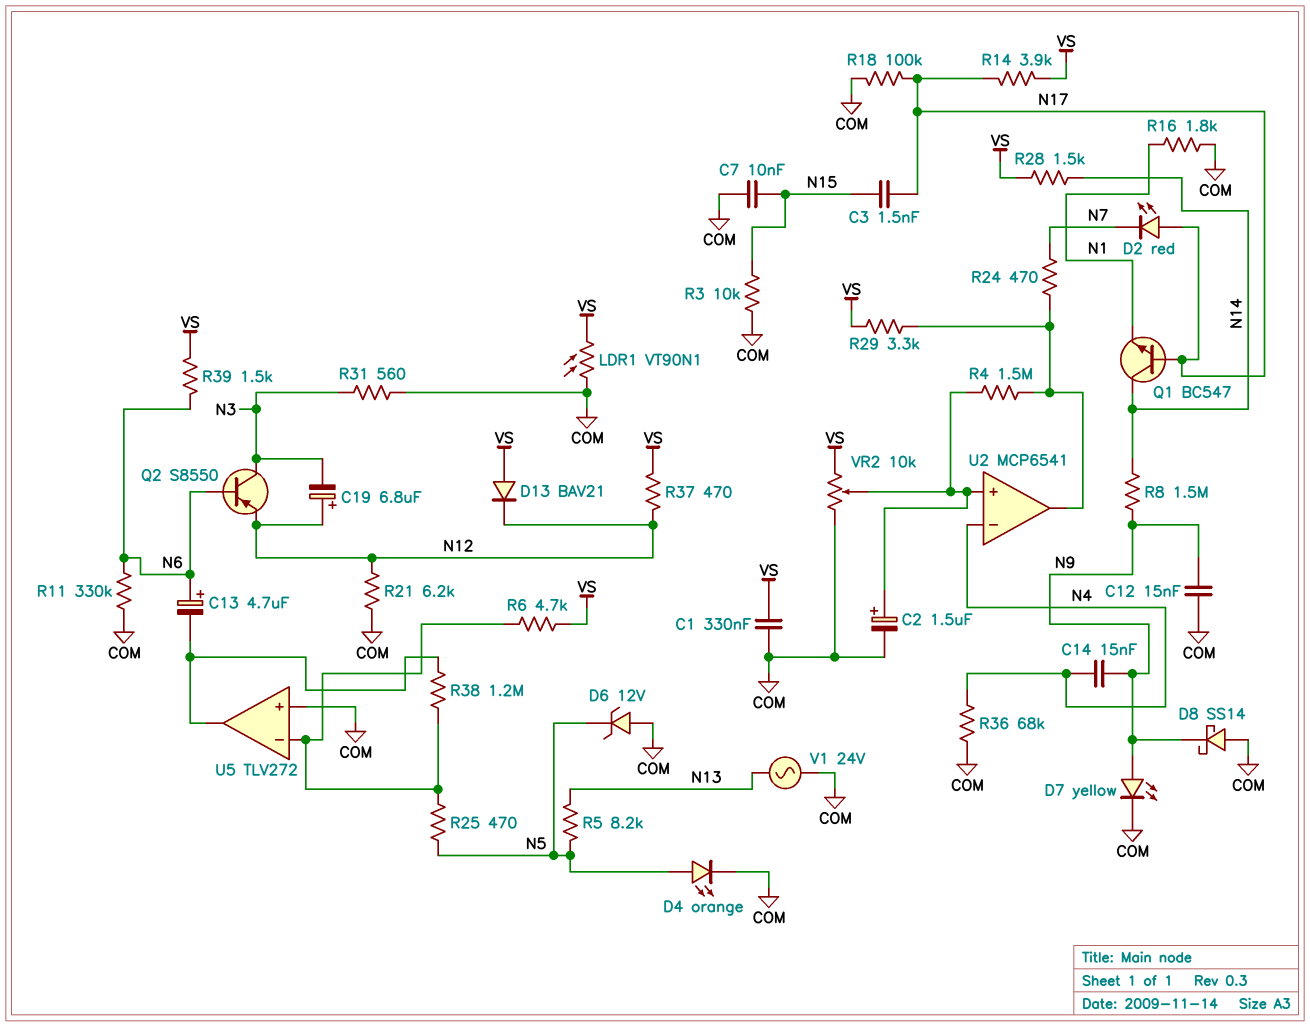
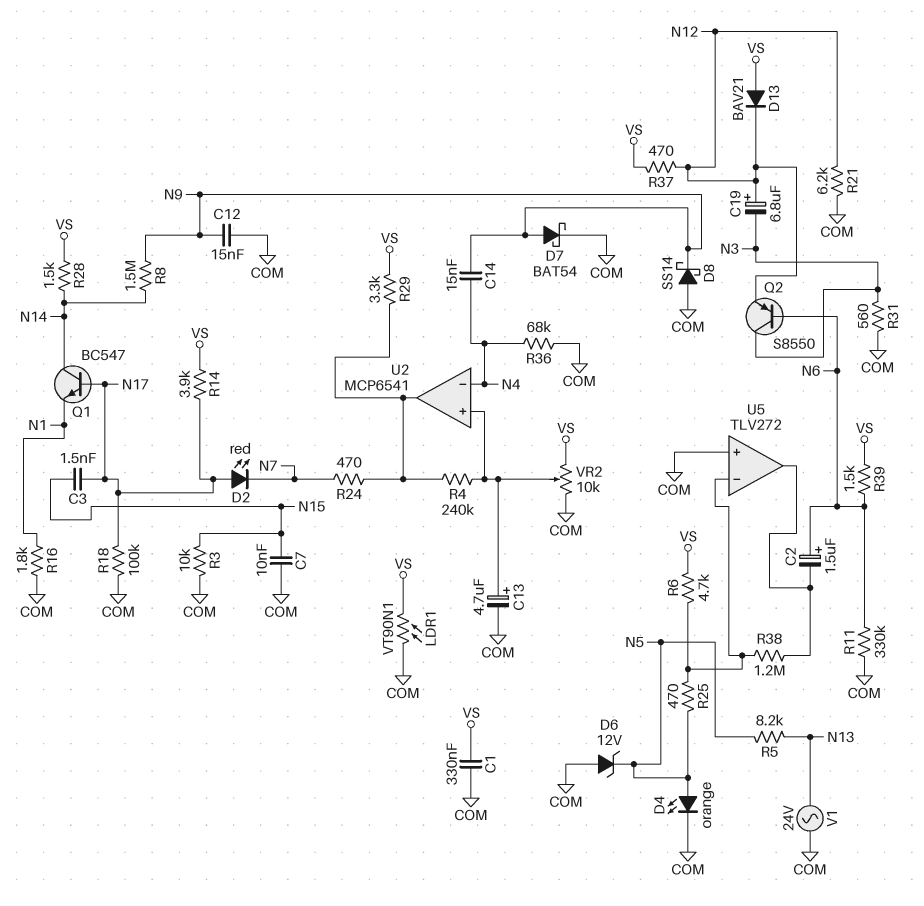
C2: 1.5uF (plus U2/in+, minus COM) -> 1.5uF (plus N6, minus U5/out)
C13: 4.7uF (plus N6, minus U5/out) -> 4.7uF (plus U2/in+, minus COM)
D7: LED yellow (A N9, K COM) -> schottky BAT54 (A N9, K COM)
R4: 1.5M (U2/in+, U2/out) -> 240k (U2/in+, U2/out)

